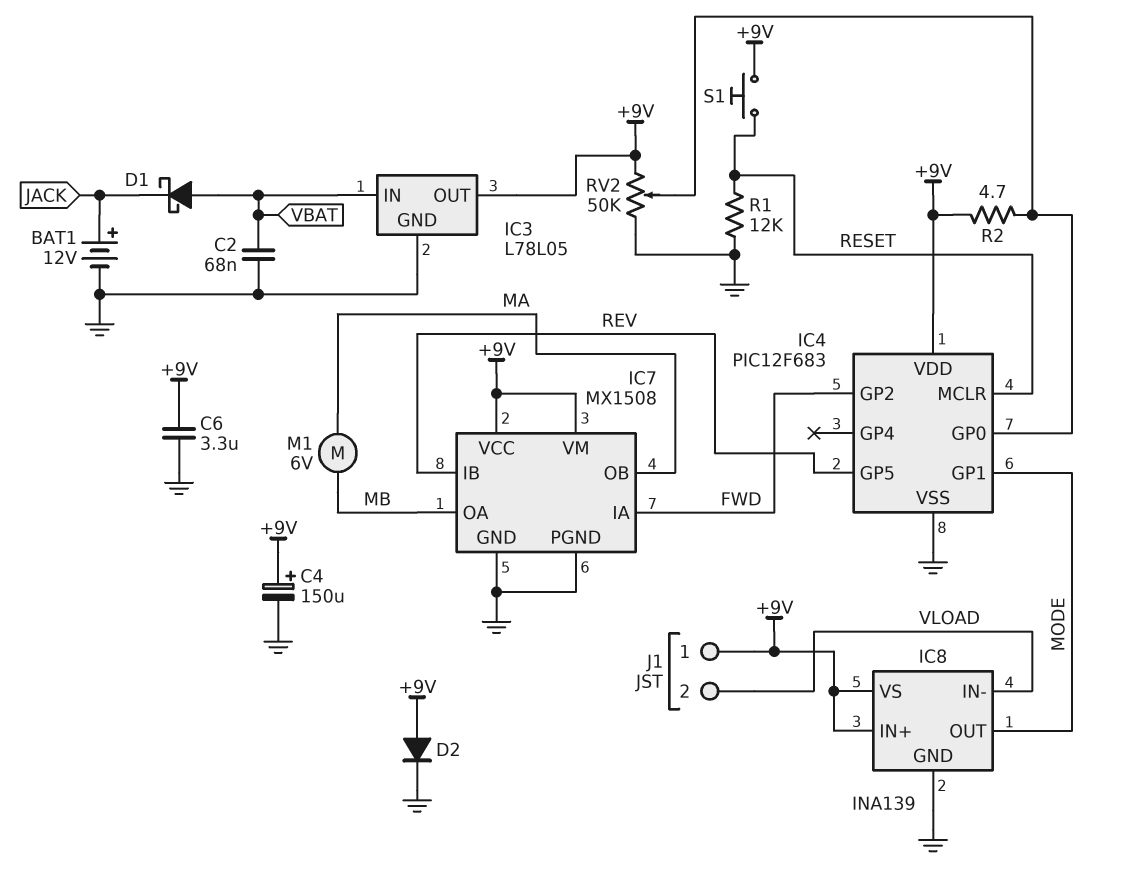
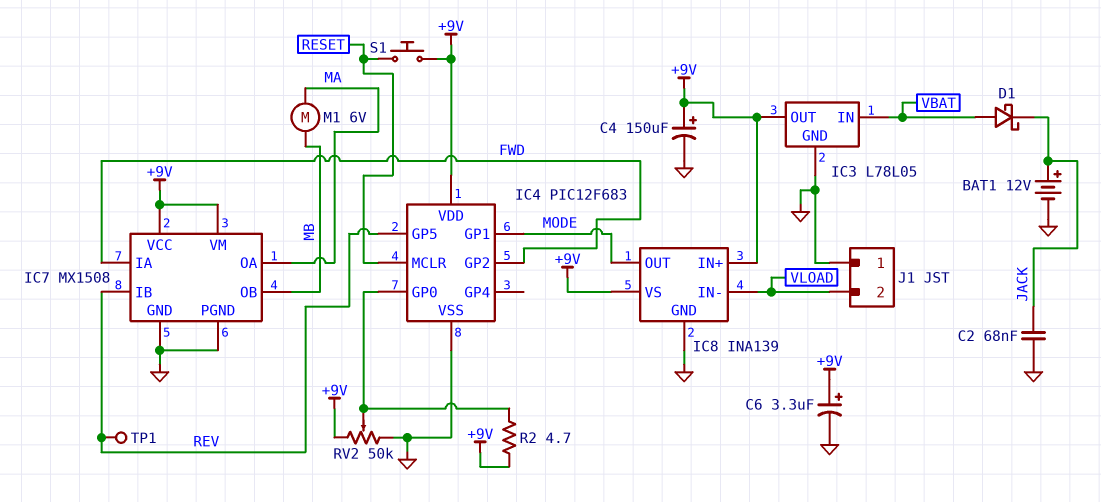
C2: 68nF (GND, VBAT) -> 68nF (GND, JACK)
C6: 3.3uF (+9V, GND) -> 3.3uF (plus +9V, minus GND)
D2: diode (A +9V, K GND) -> none
IC7 pin OA: MB -> MA
IC7 pin OB: MA -> MB
J1 pin 1: +9V -> GND
R1: 12k (GND, RESET) -> none
TP1: none -> test point (REV)

